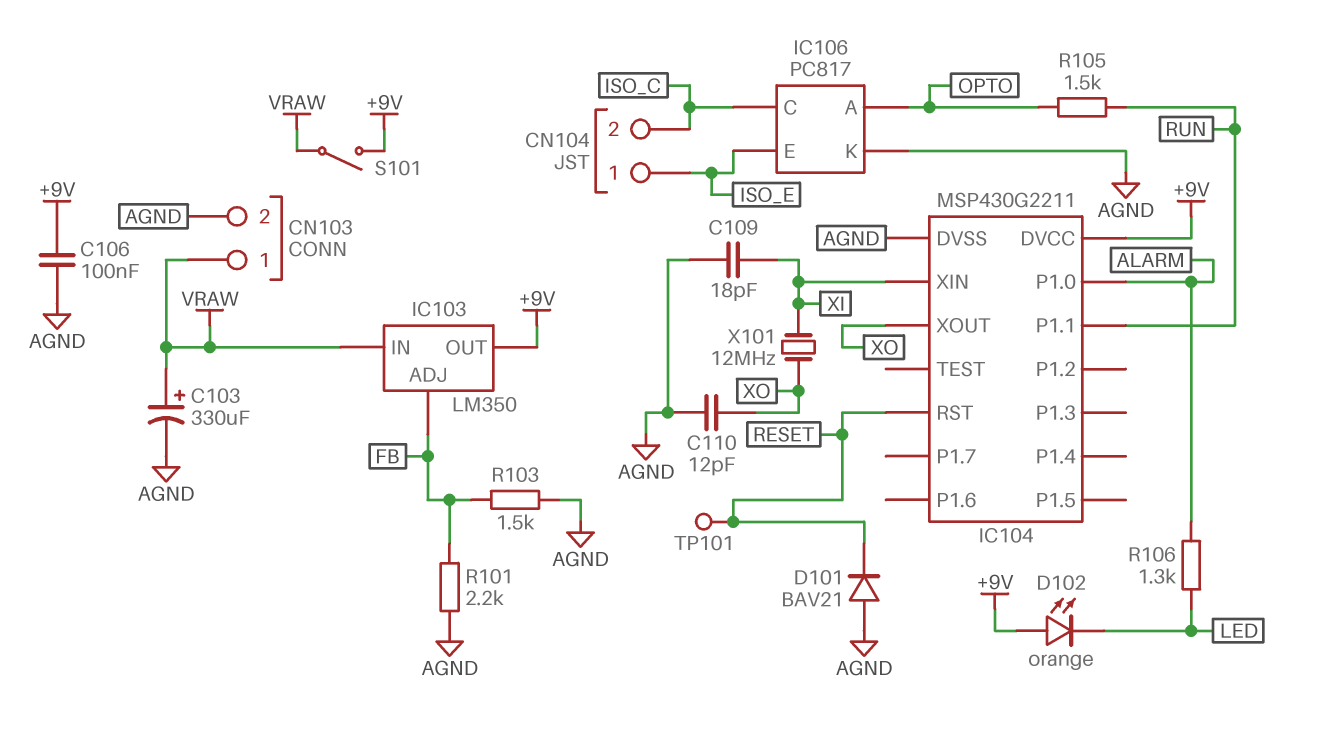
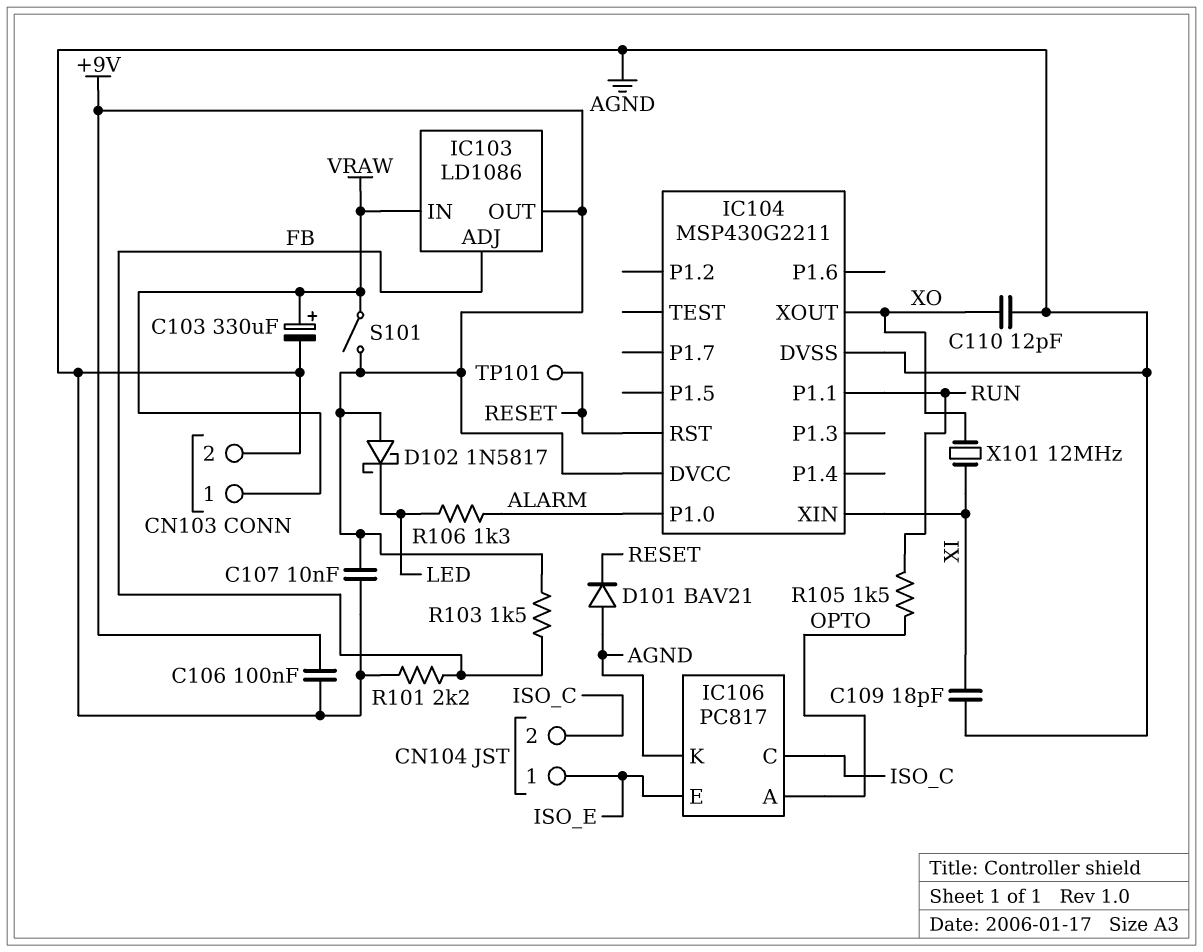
C107: none -> 10nF (+9V, AGND)
D102: LED orange (A +9V, K LED) -> schottky 1N5817 (A +9V, K LED)
IC103: LM350 -> LD1086
R103: 1.5k (AGND, FB) -> 1.5k (+9V, FB)

